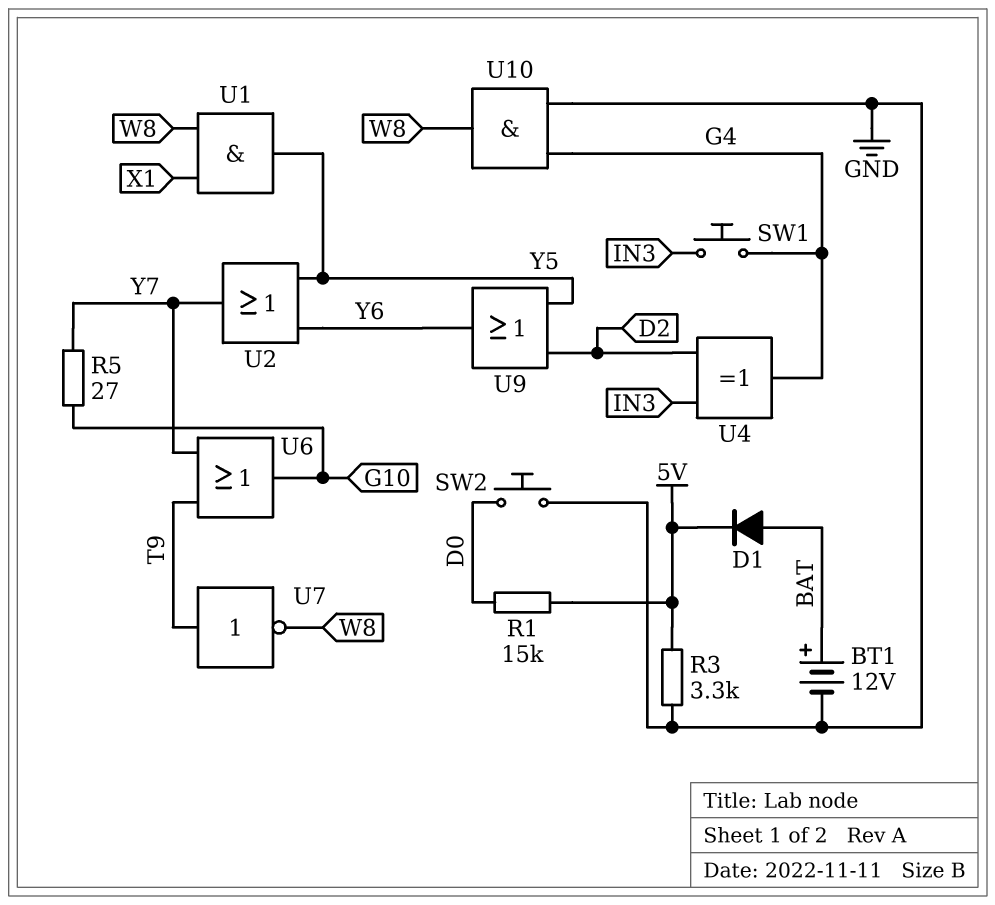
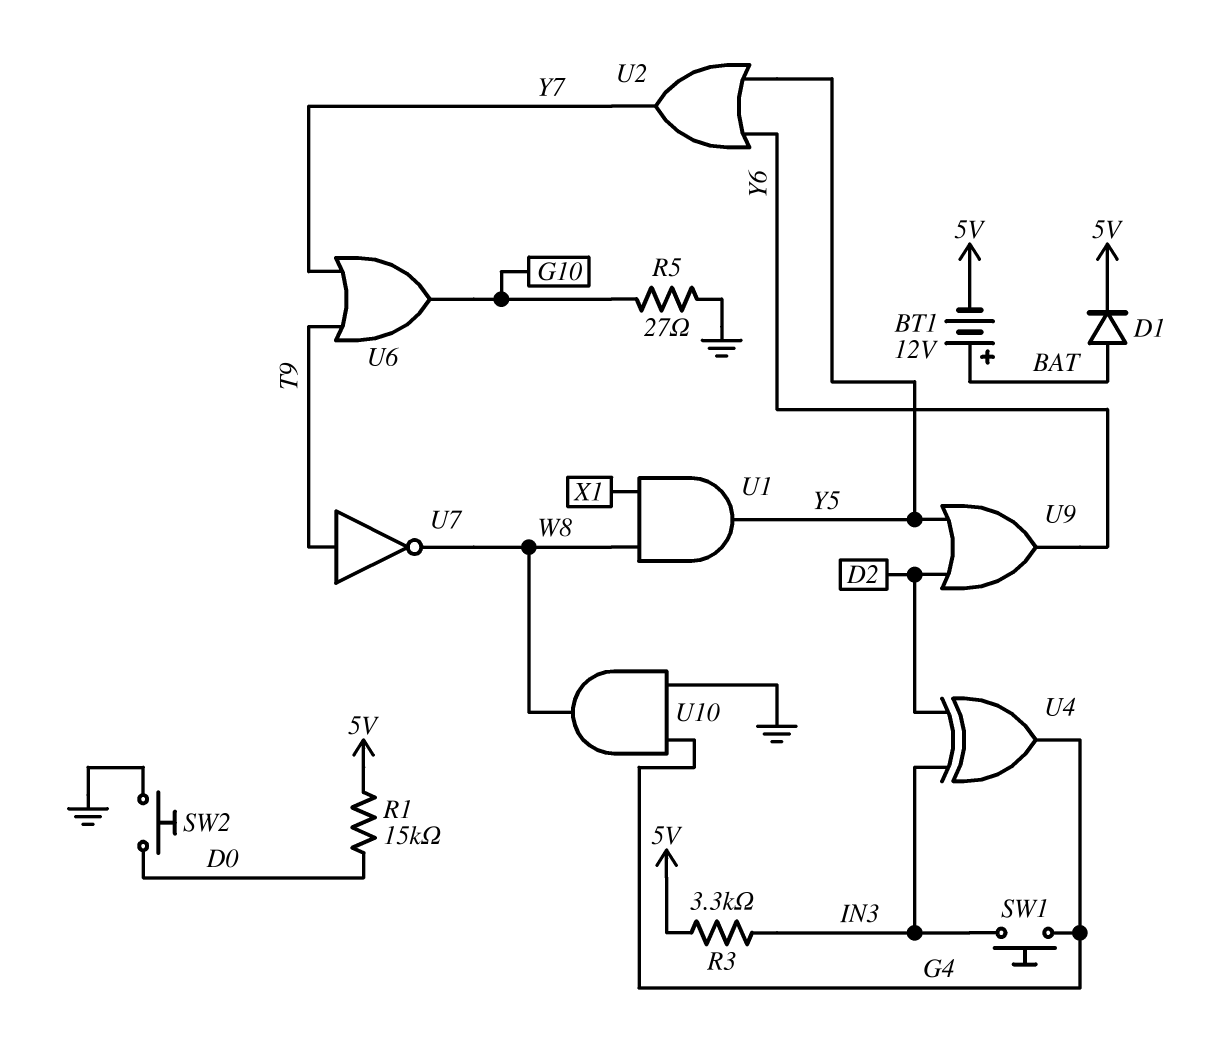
BT1: 12V (plus BAT, minus GND) -> 12V (plus BAT, minus 5V)
R3: 3.3k (5V, GND) -> 3.3k (5V, IN3)
R5: 27 (G10, Y7) -> 27 (G10, GND)

